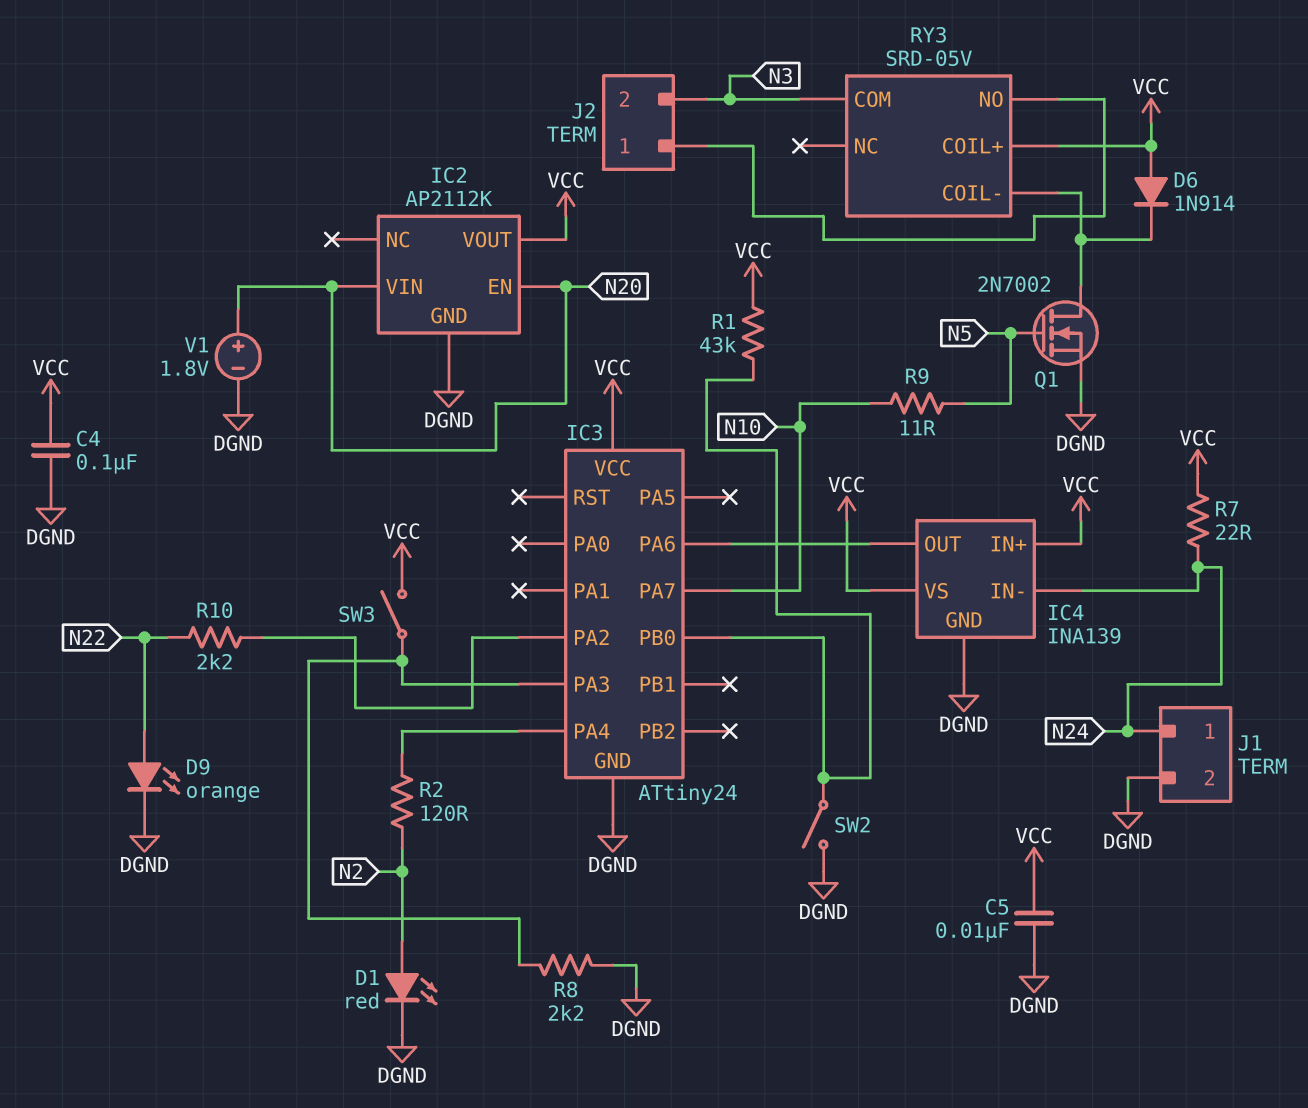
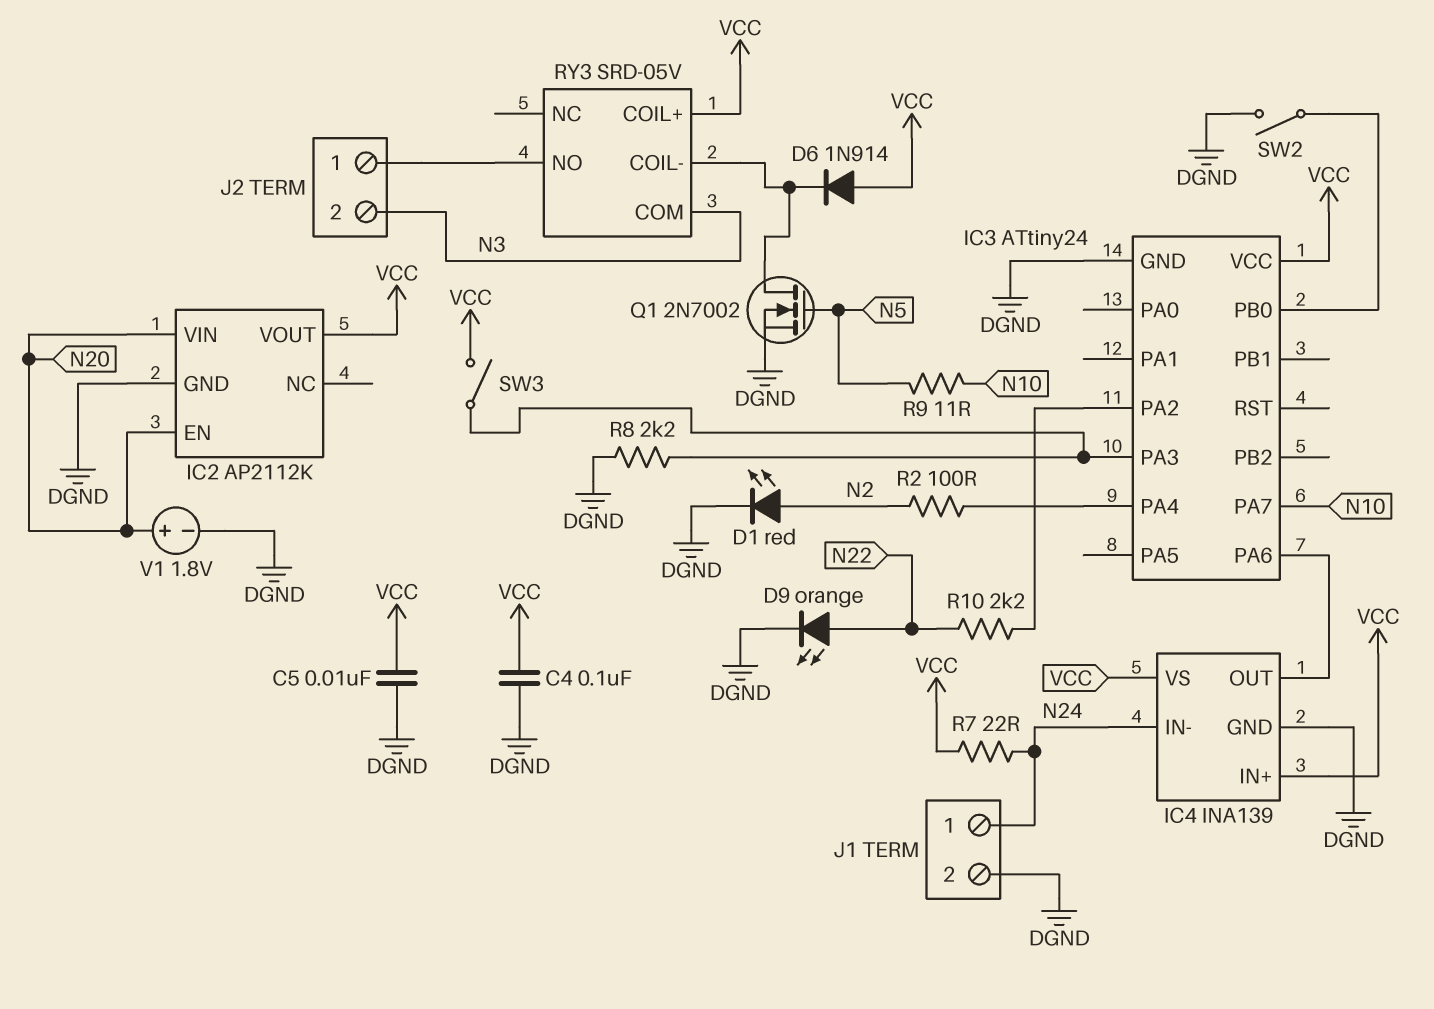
R1: 43k (IC3/PB0, VCC) -> none
R2: 120 (IC3/PA4, N2) -> 100 (IC3/PA4, N2)

